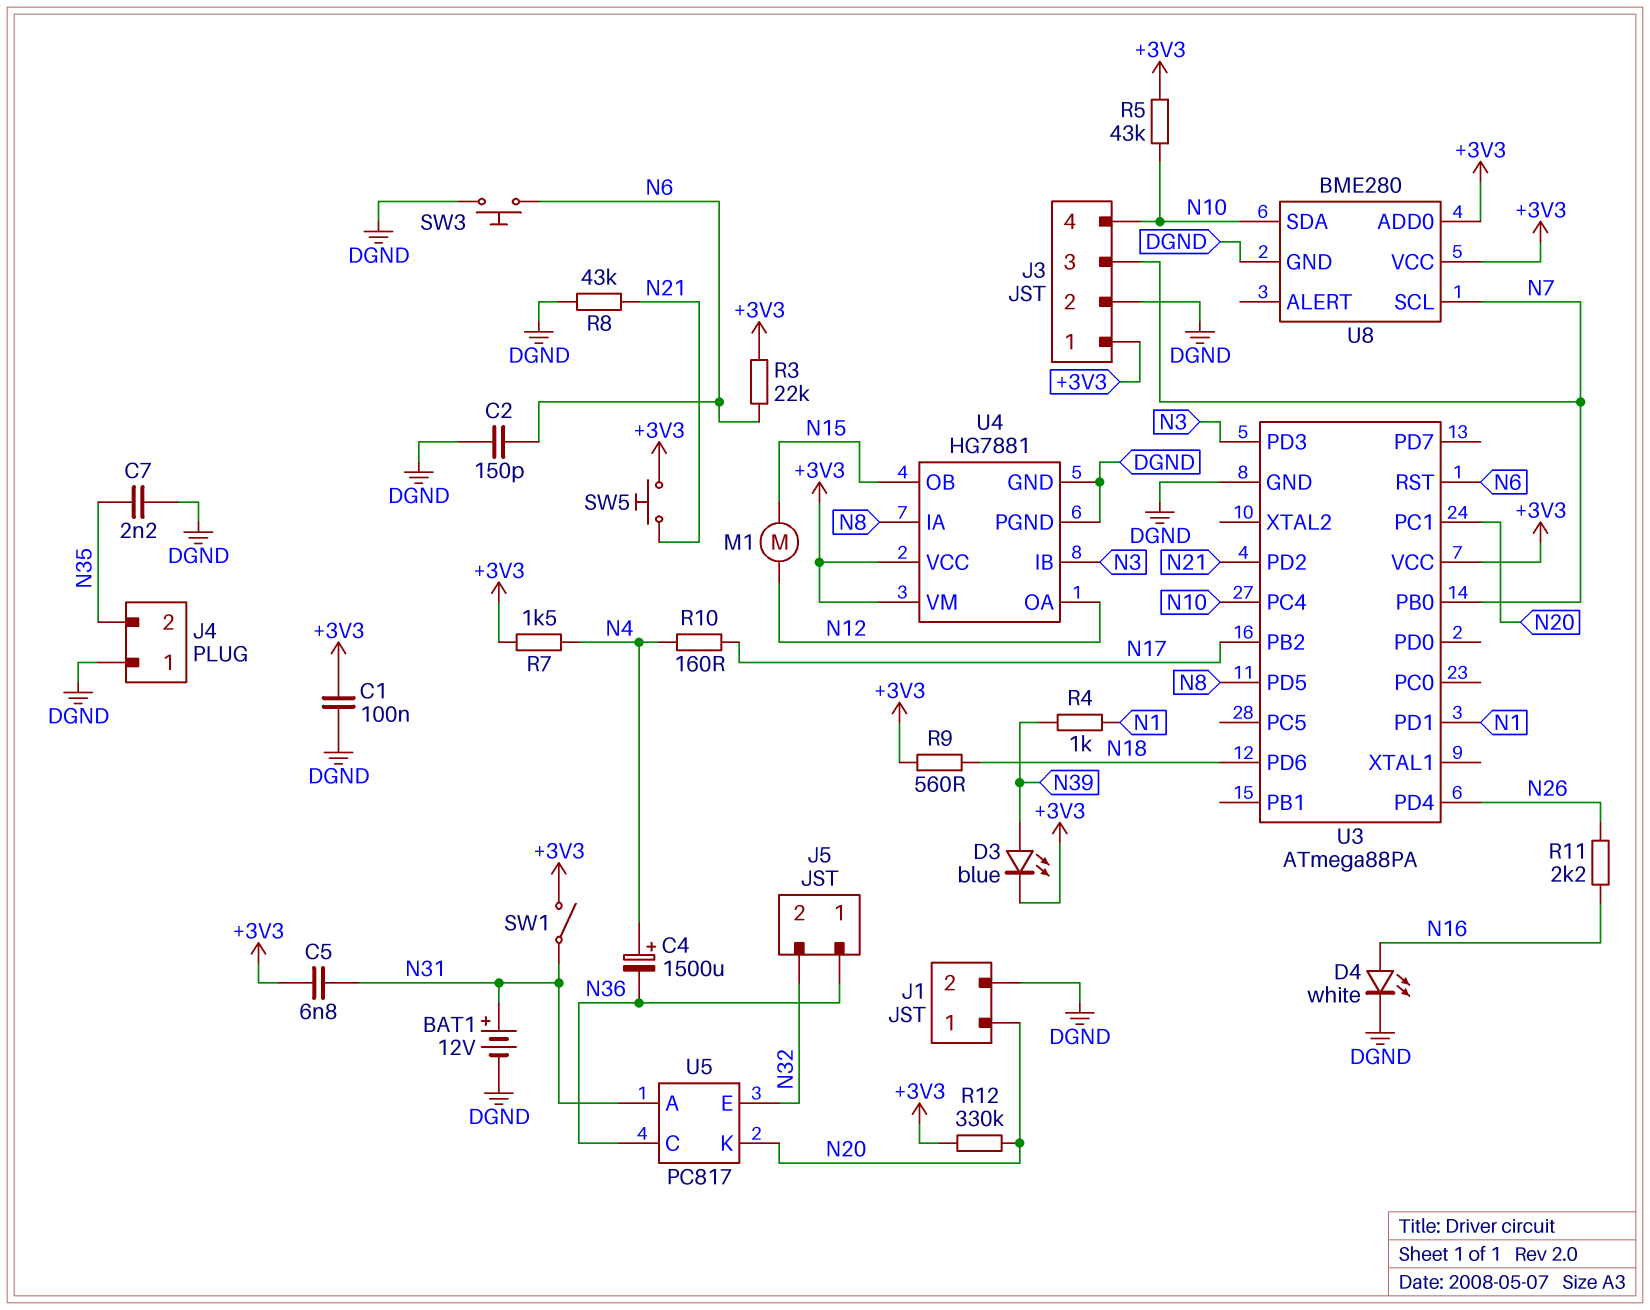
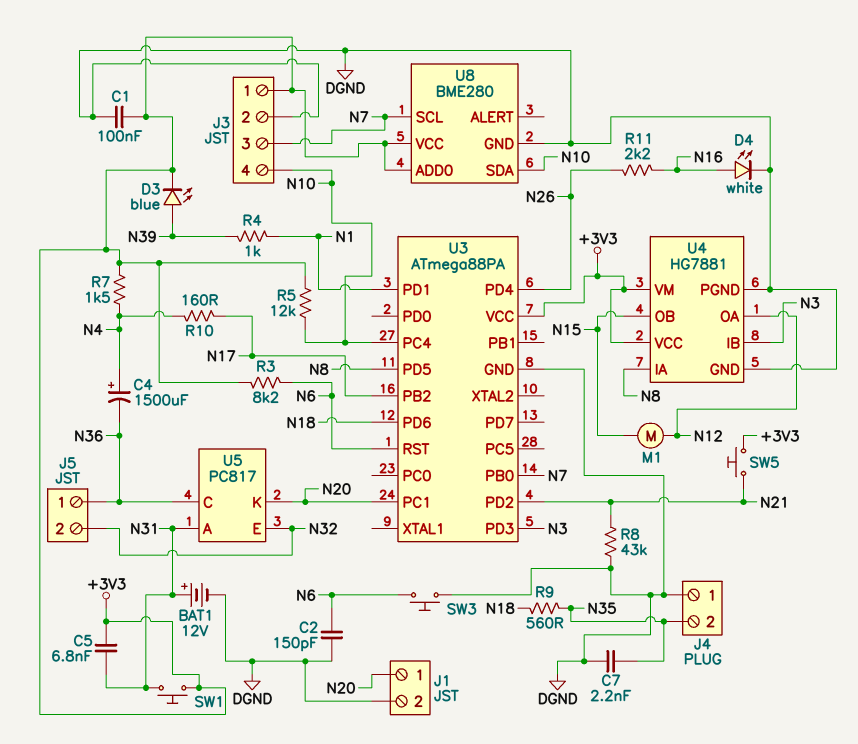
R3: 22k (+3V3, N6) -> 8.2k (+3V3, N6)
R5: 43k (+3V3, N10) -> 12k (+3V3, N10)
R9: 560 (+3V3, N18) -> 560 (N18, N35)
R12: 330k (+3V3, N20) -> none
SW1: switch (+3V3, N31) -> button (+3V3, N31)

